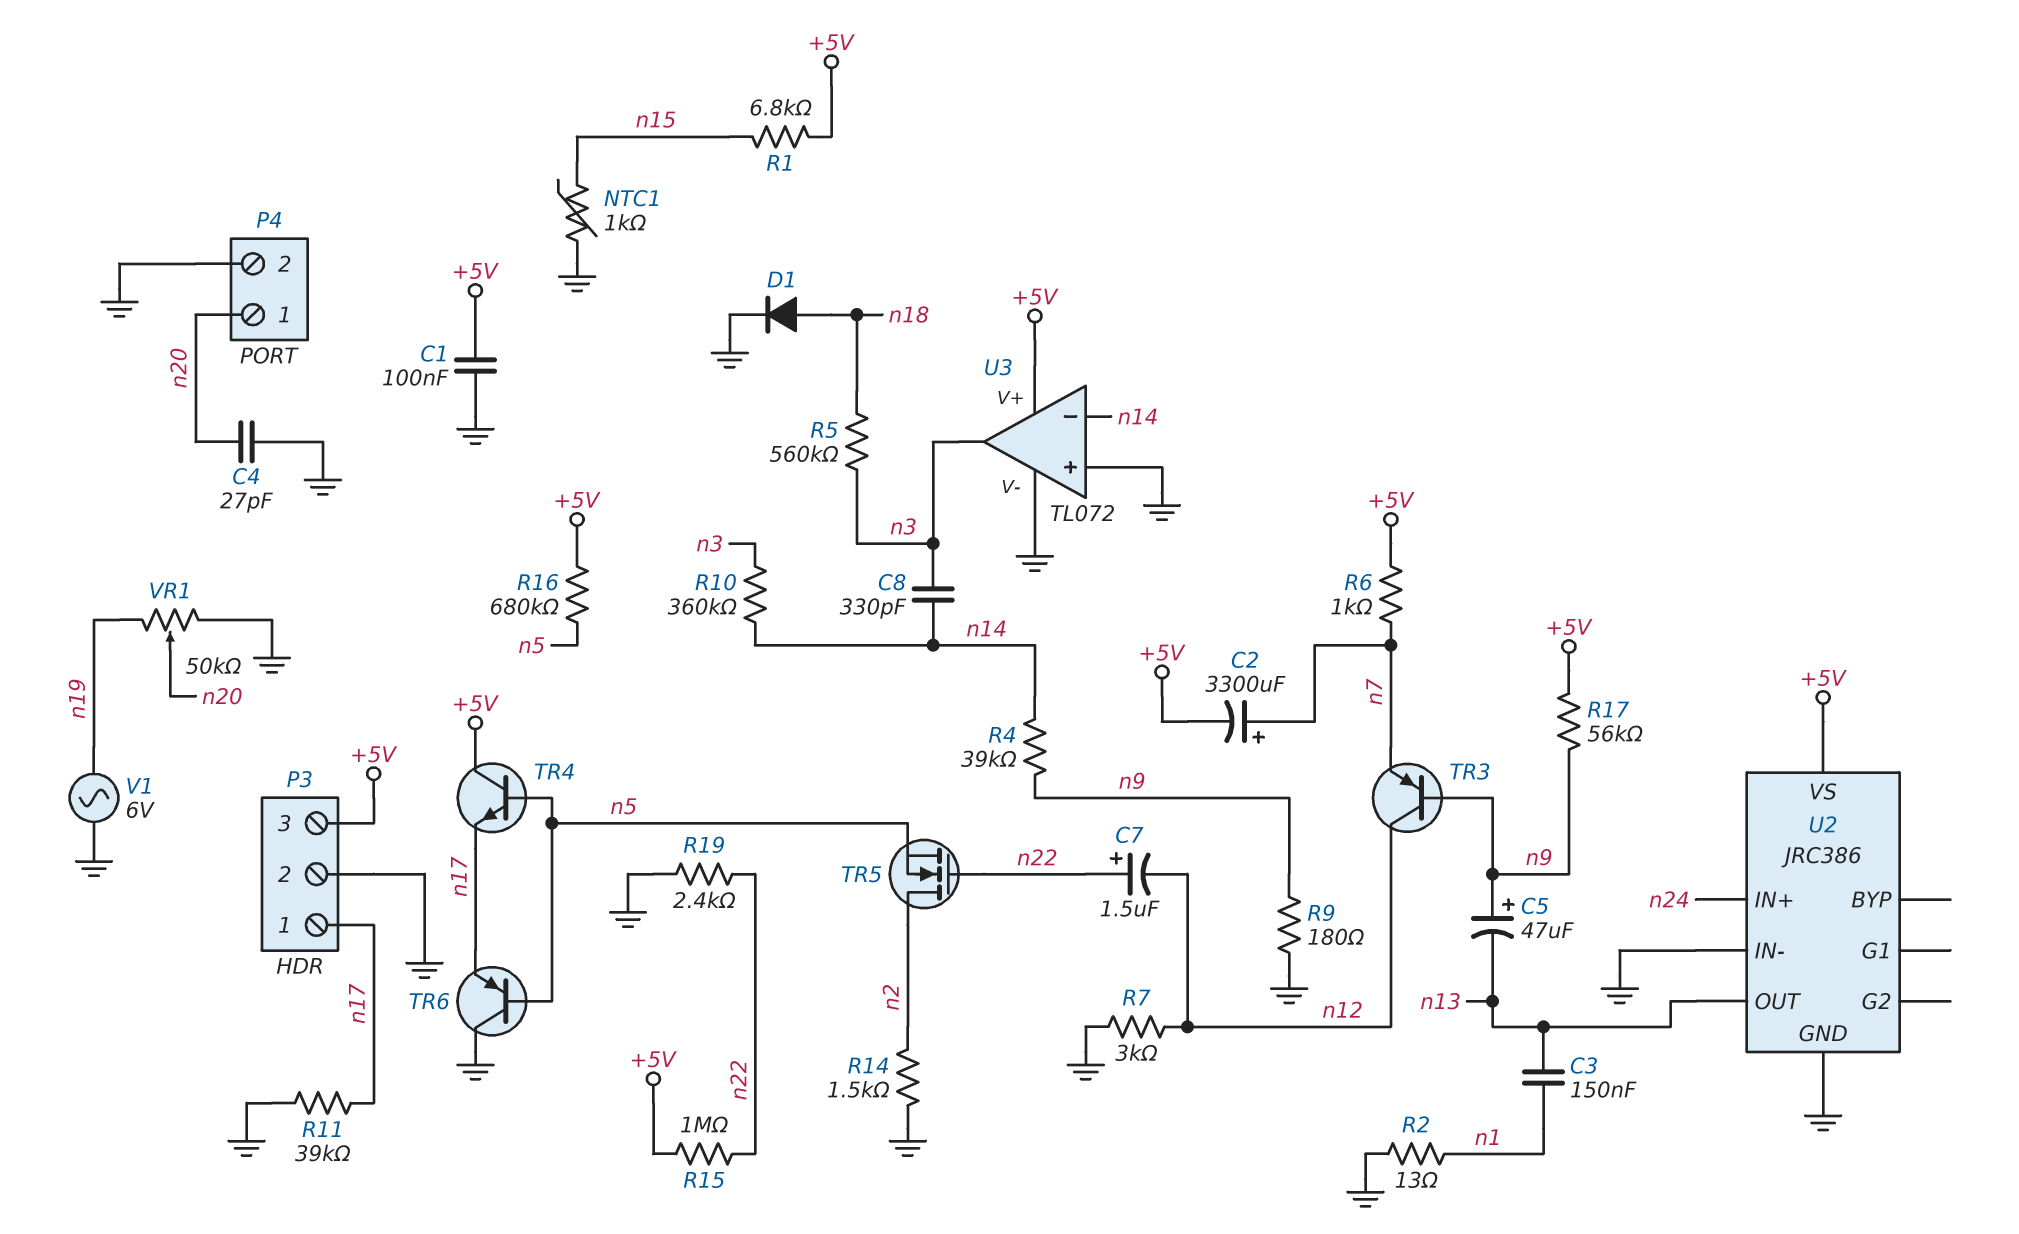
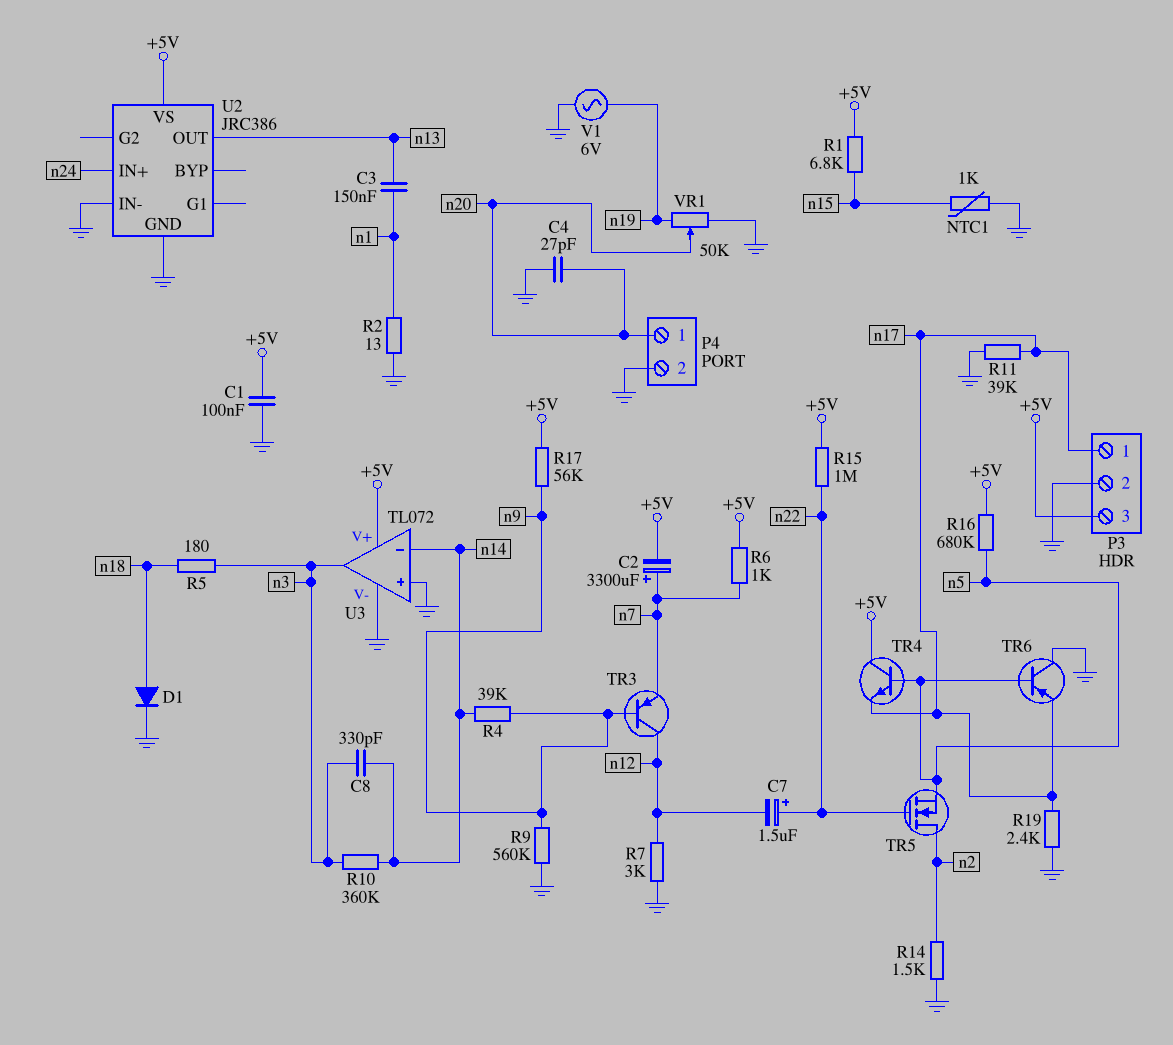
C5: 47uF (plus n9, minus n13) -> none
R5: 560k (n3, n18) -> 180 (n3, n18)
R9: 180 (GND, n9) -> 560k (GND, n9)
R19: 2.4k (GND, n22) -> 2.4k (GND, n17)

